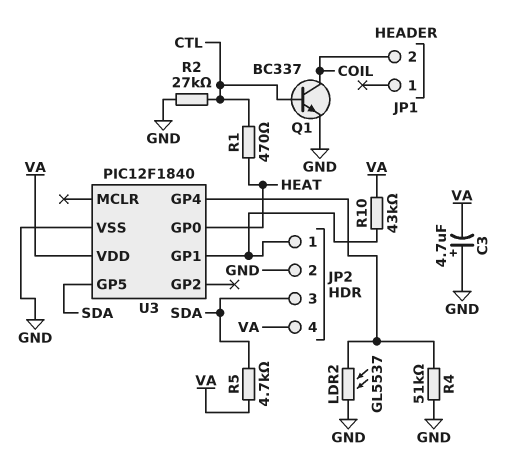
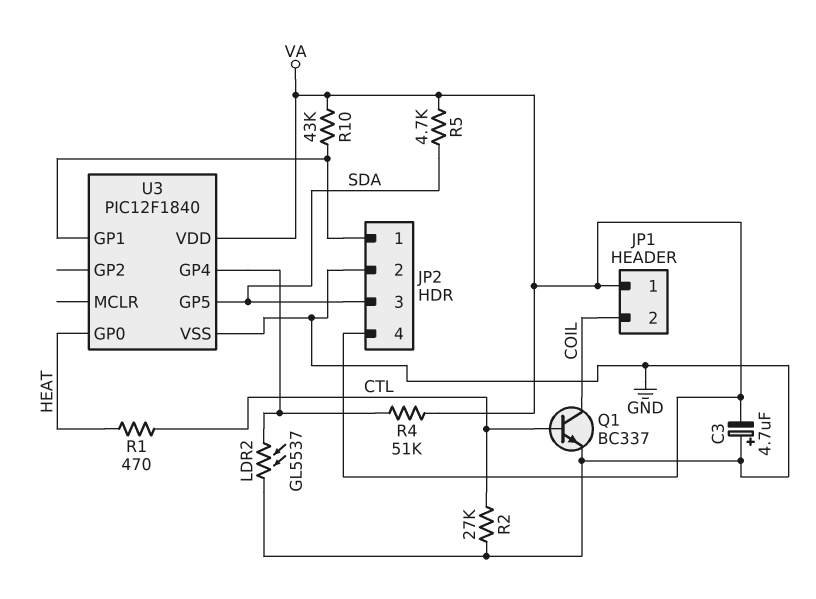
JP1 pin 1: none -> VA
R4: 51k (GND, U3/GP4) -> 51k (U3/GP4, VA)

